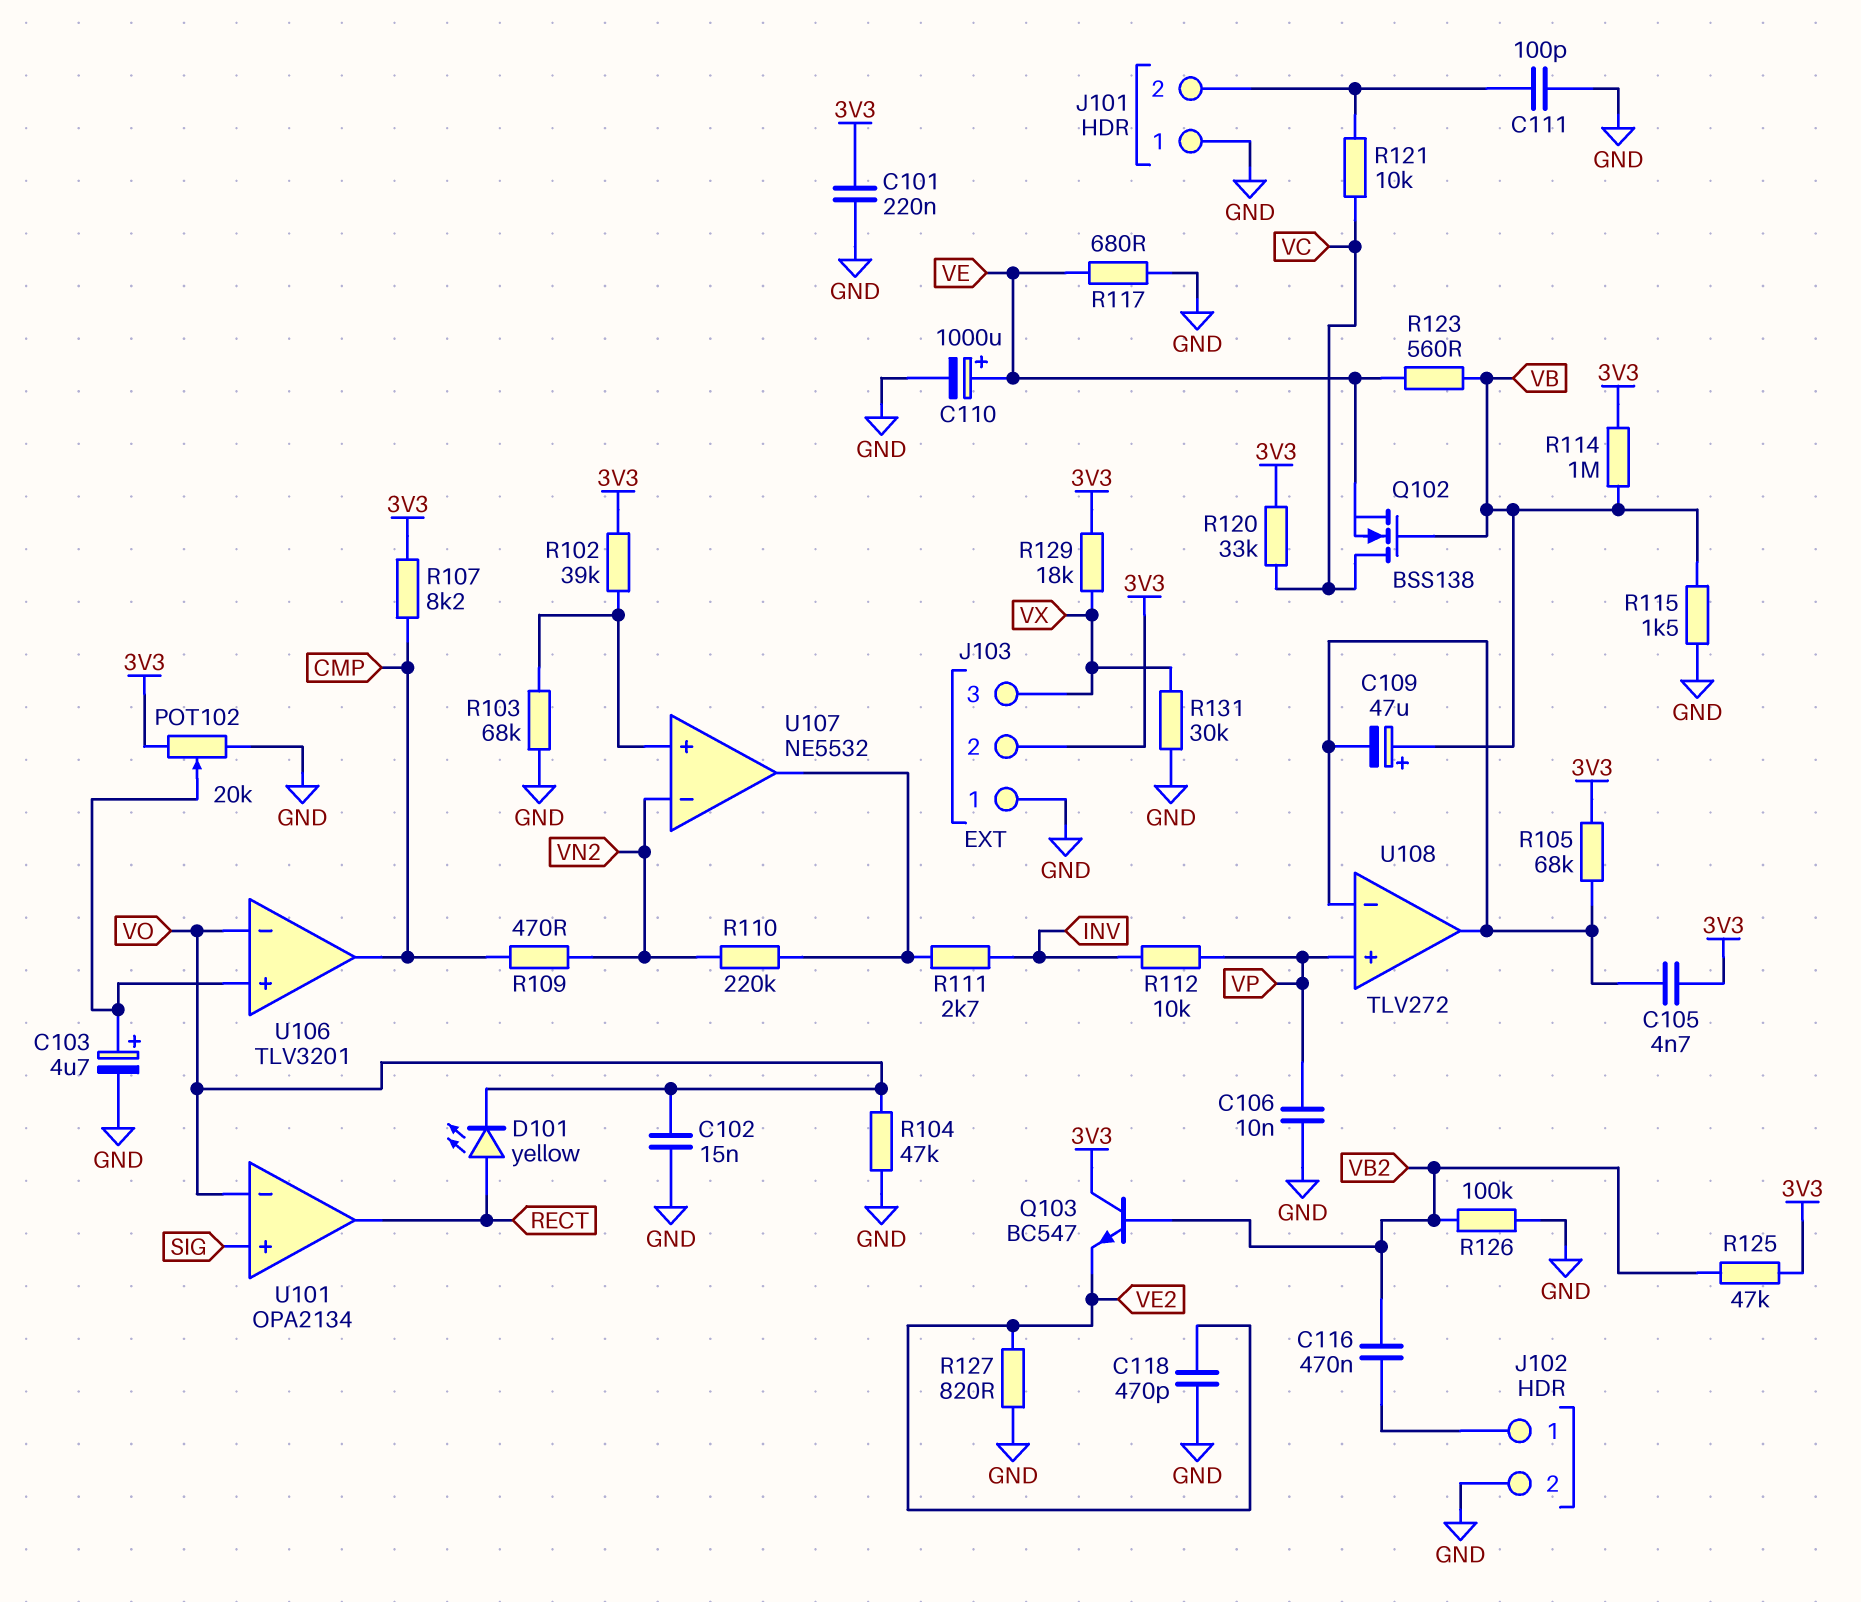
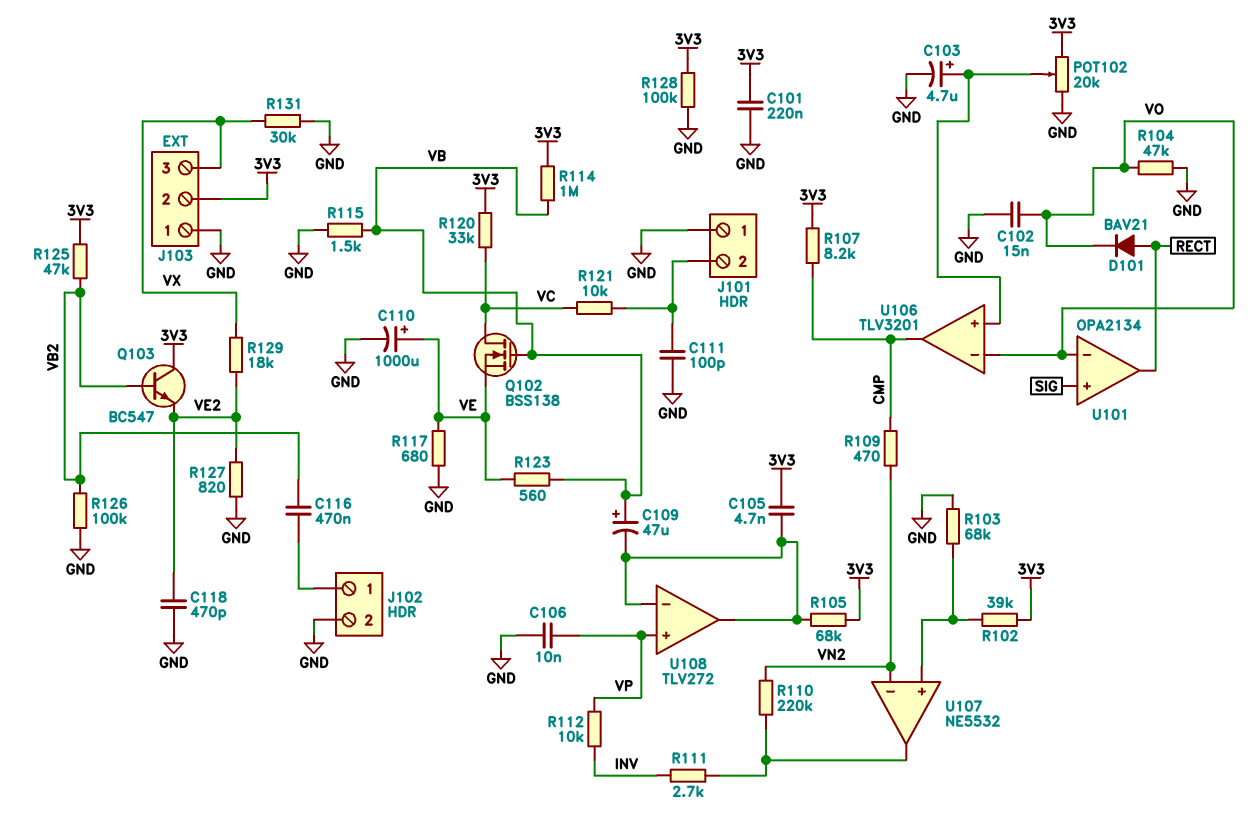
D101: LED yellow (A RECT, K VO) -> diode BAV21 (A RECT, K VO)
R128: none -> 100k (3V3, GND)
R129: 18k (3V3, VX) -> 18k (VE2, VX)

